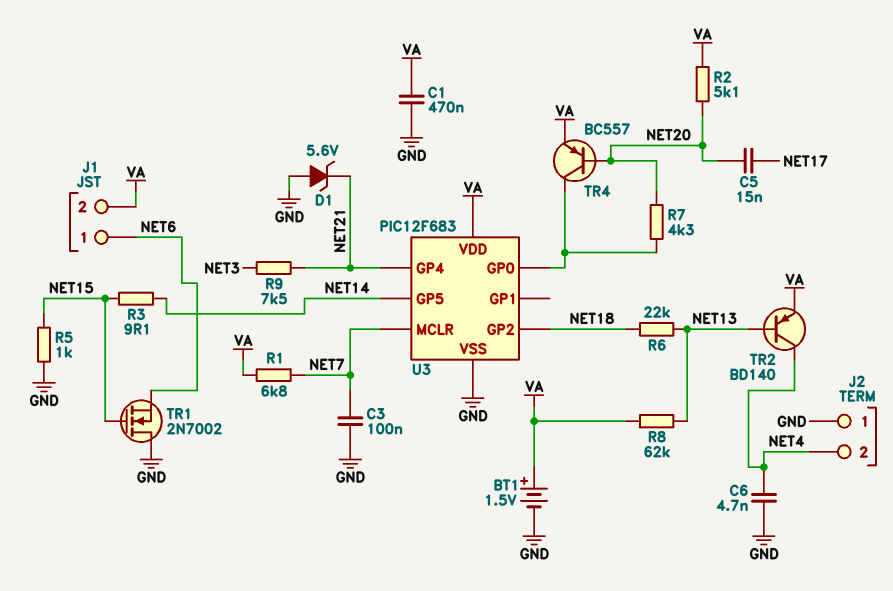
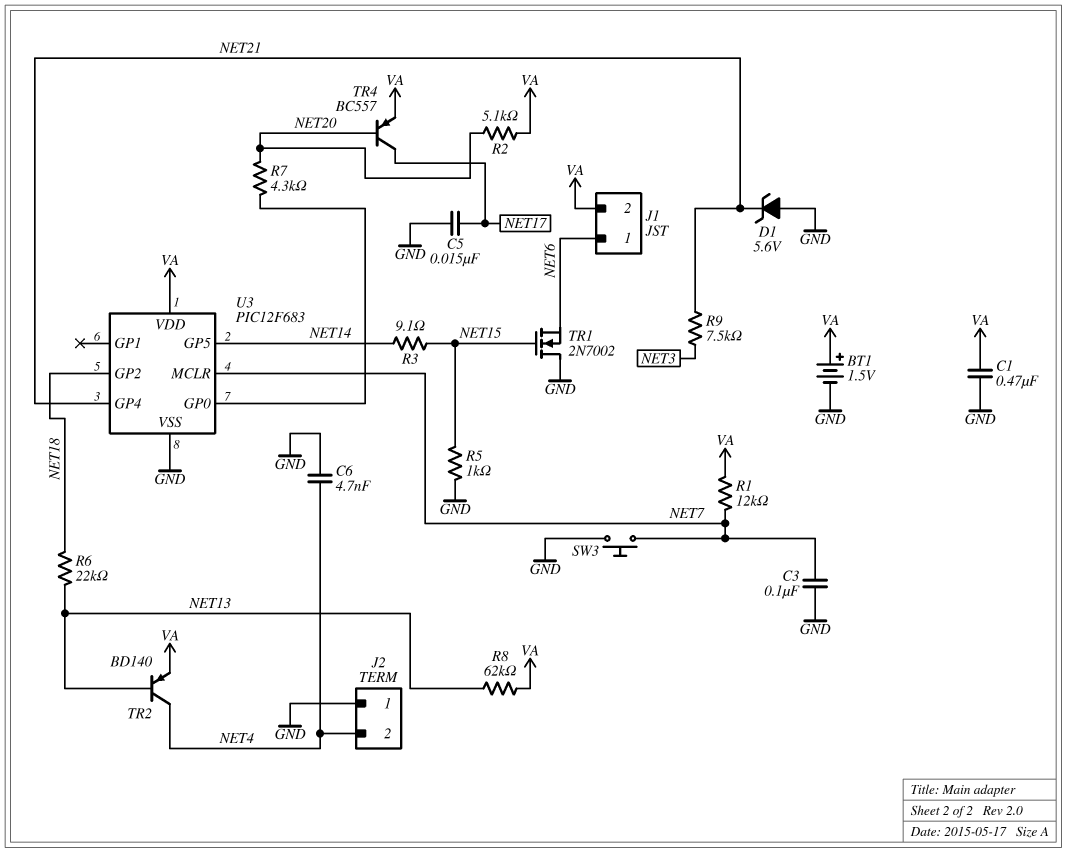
C5: 15nF (NET17, NET20) -> 15nF (GND, NET17)
R1: 6.8k (NET7, VA) -> 12k (NET7, VA)
SW3: none -> button (GND, NET7)
TR4: PNP BC557 (B NET20, C U3/GP0, E VA) -> PNP BC557 (B NET20, C NET17, E VA)

